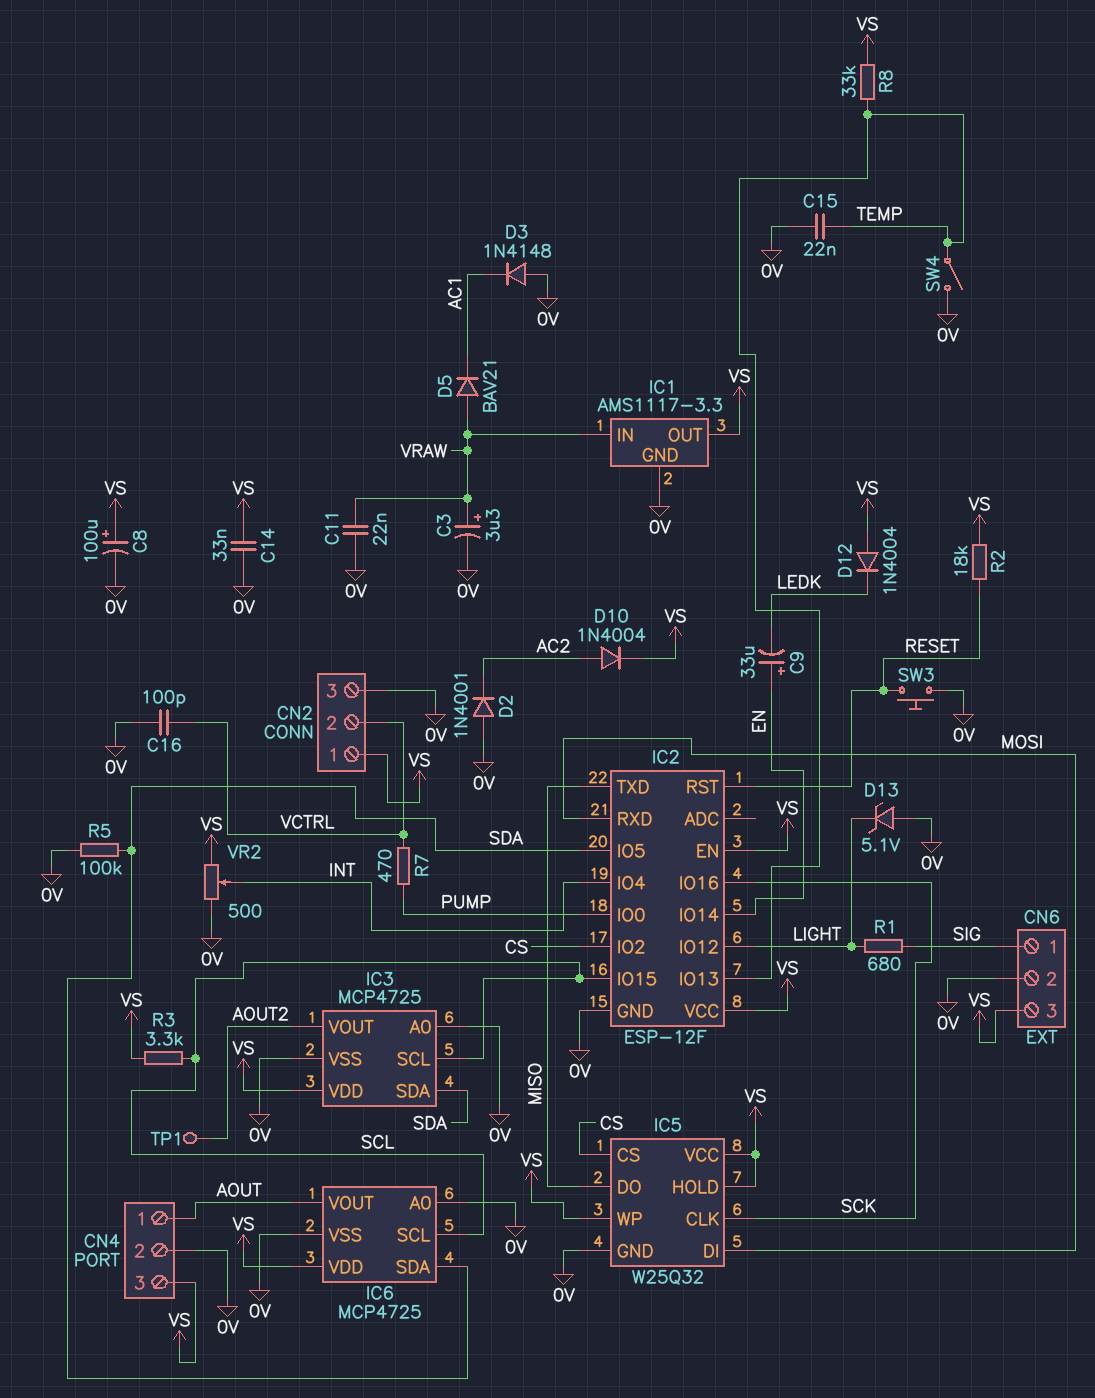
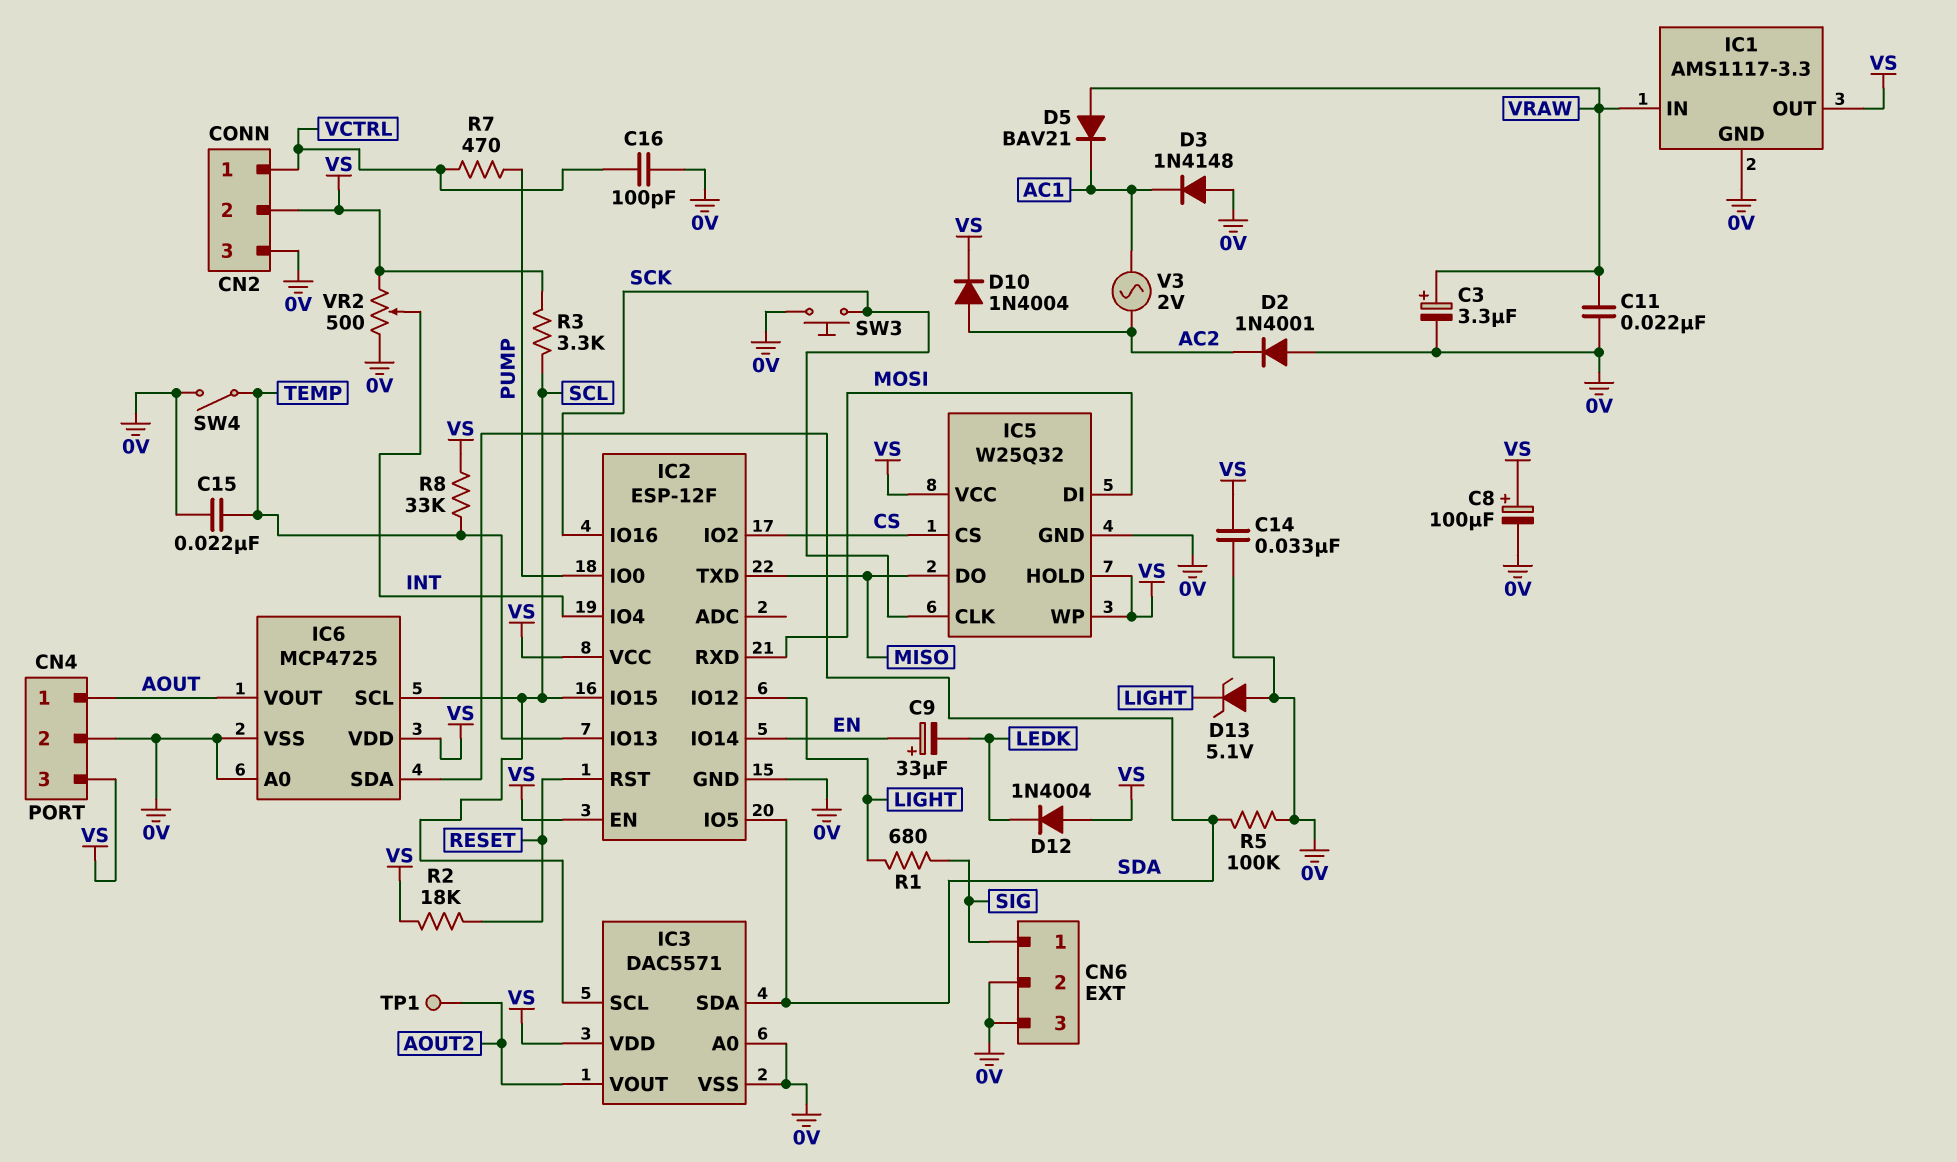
CN2 pin 1: VS -> VCTRL
CN2 pin 2: VCTRL -> VS
CN6 pin 3: VS -> 0V
IC3: MCP4725 -> DAC5571
SW3: button (0V, RESET) -> button (0V, SCK)
V3: none -> AC 2V (AC1, AC2)

